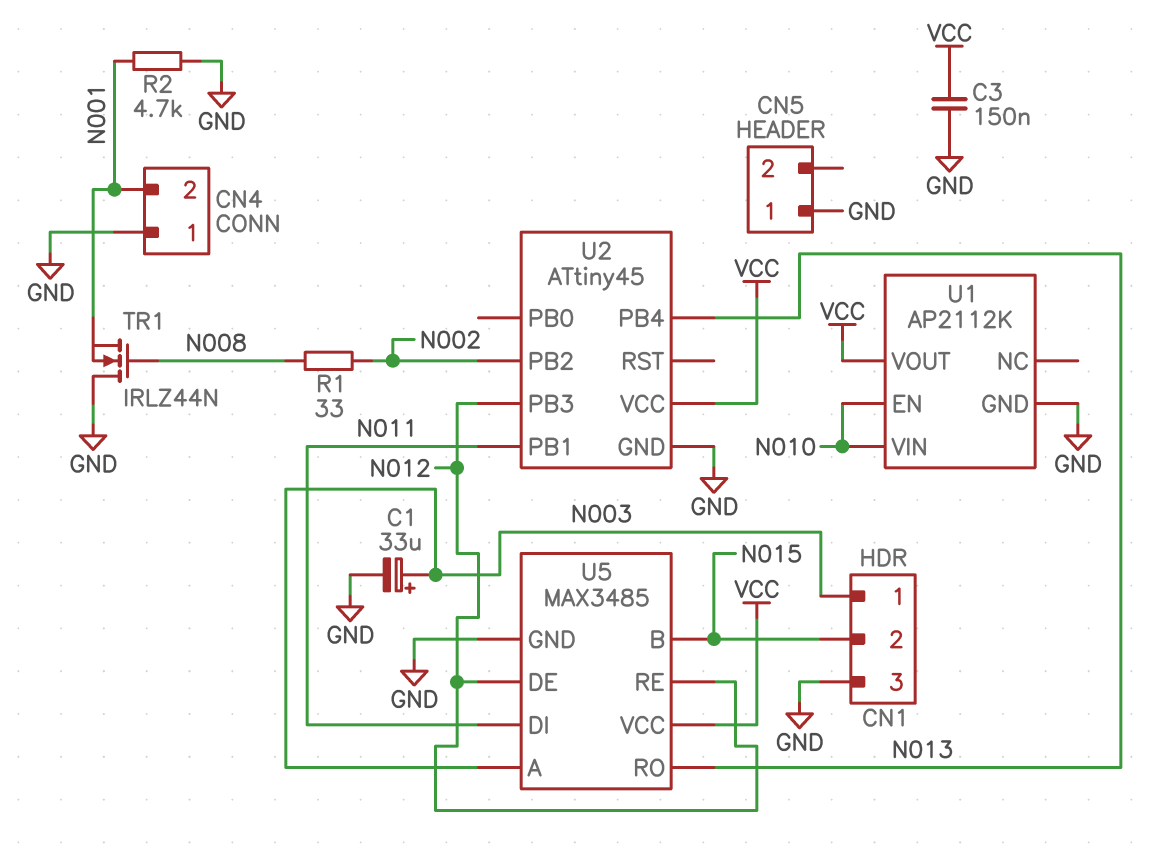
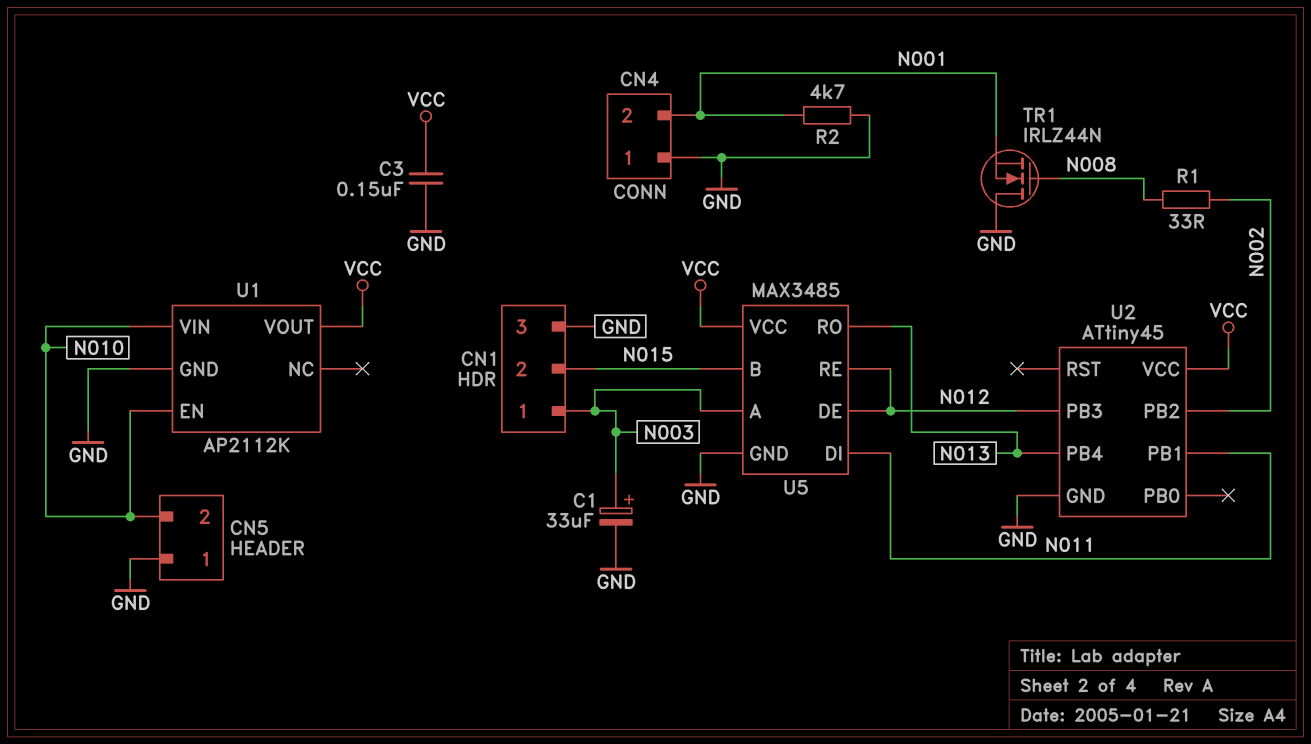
CN5 pin 2: none -> N010

